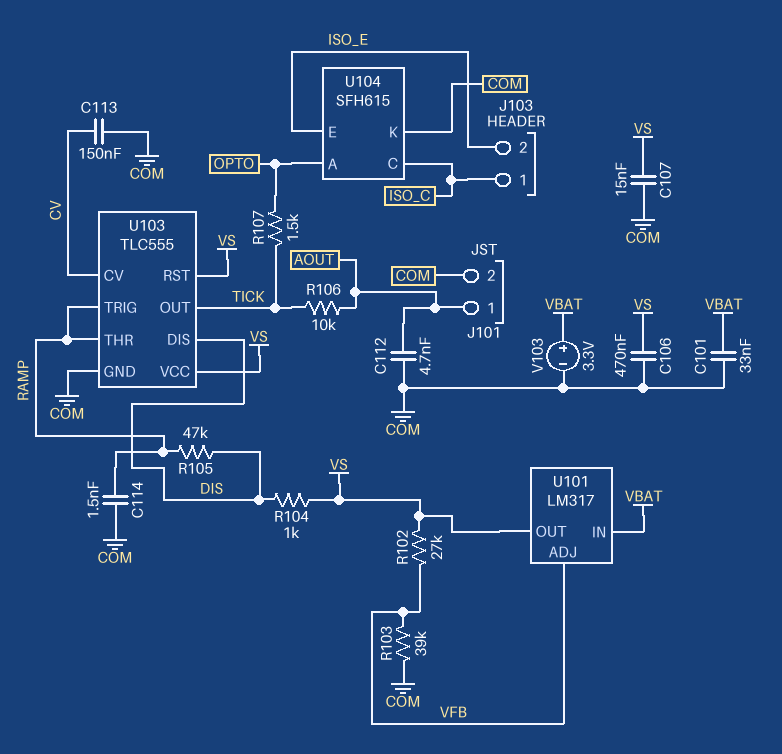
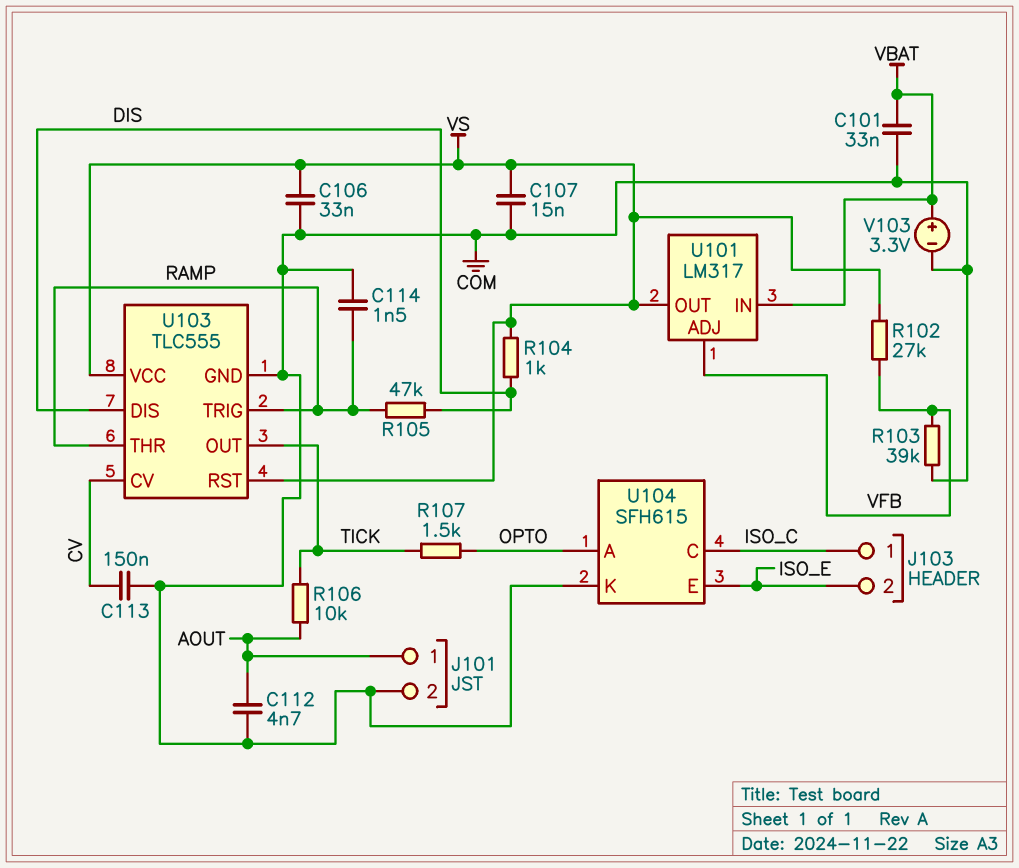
C106: 470nF (COM, VS) -> 33nF (COM, VS)

